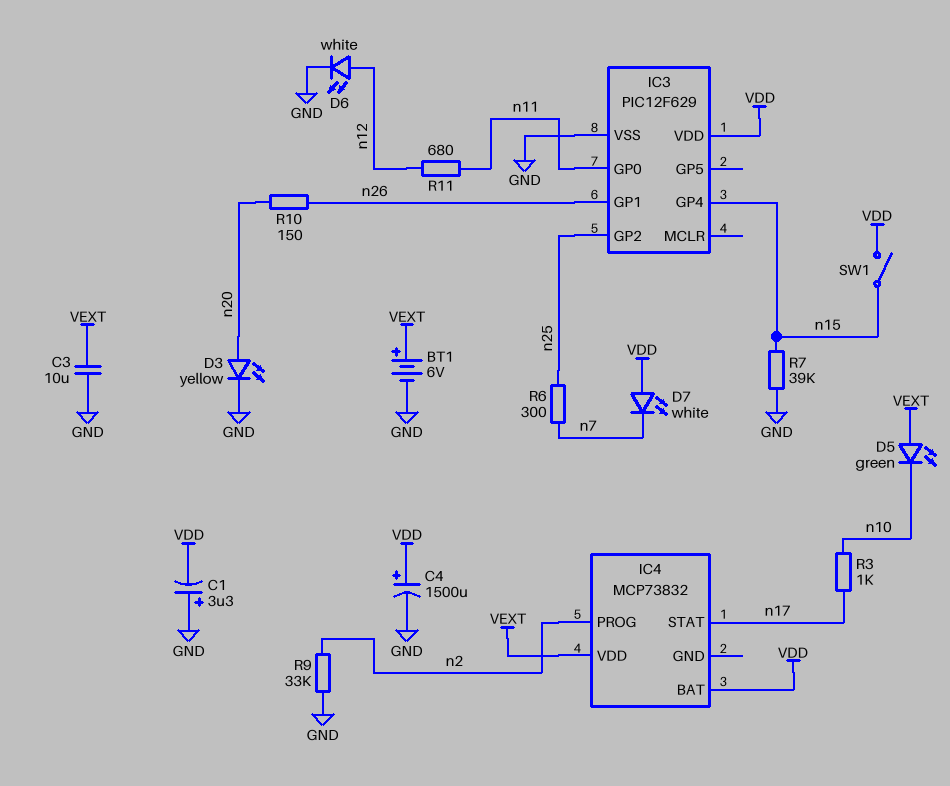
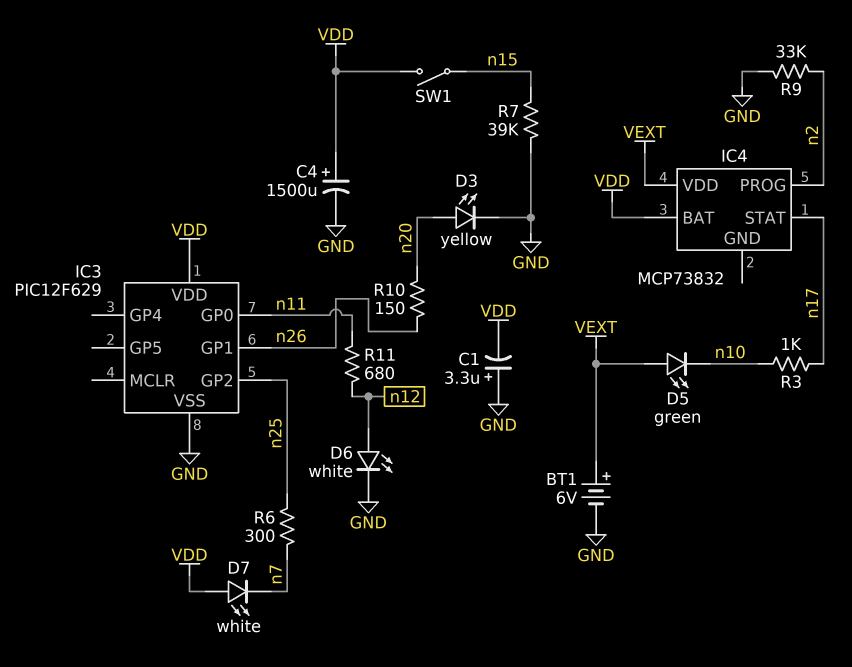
C3: 10uF (GND, VEXT) -> none
IC3 pin GP4: n15 -> none

